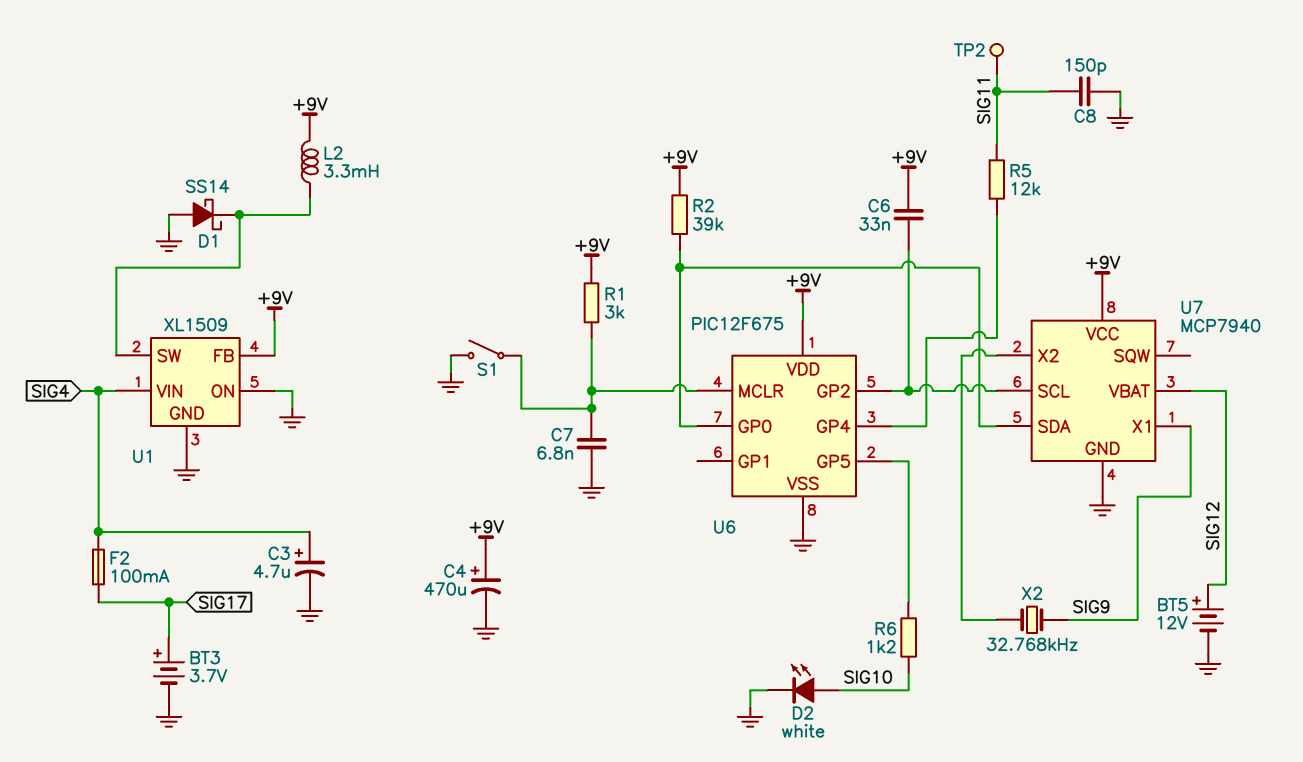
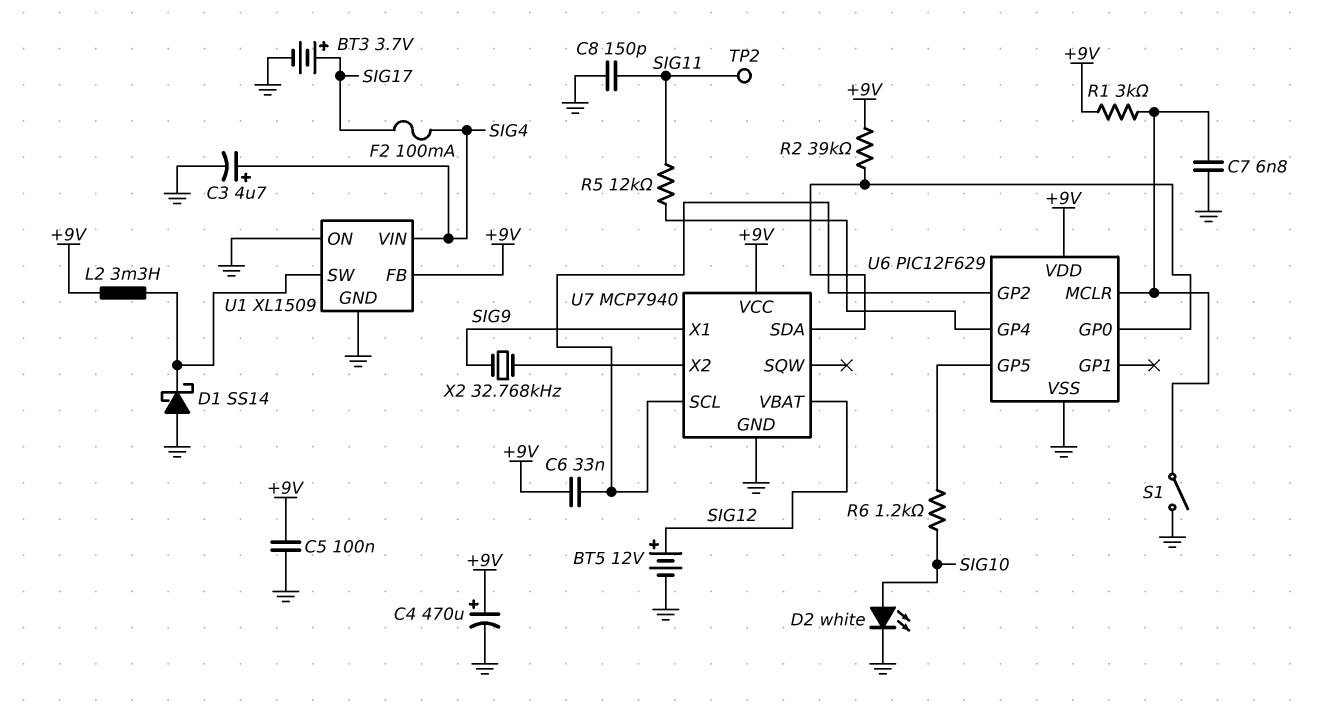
C5: none -> 100nF (+9V, GND)
U6: PIC12F675 -> PIC12F629

